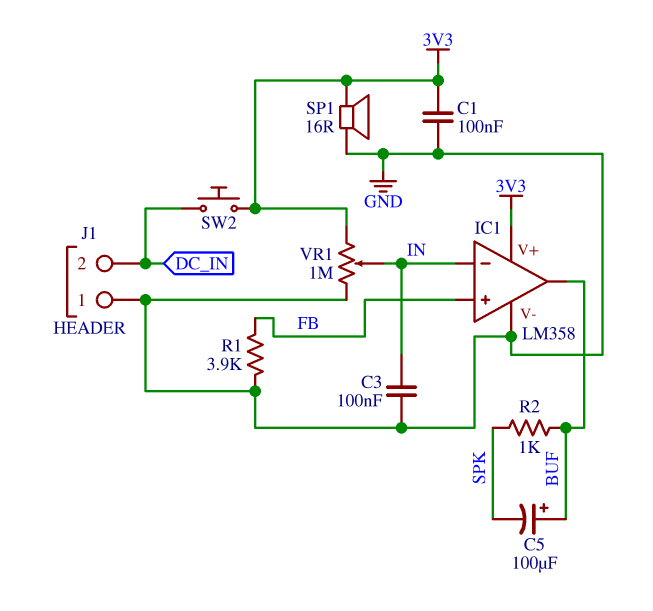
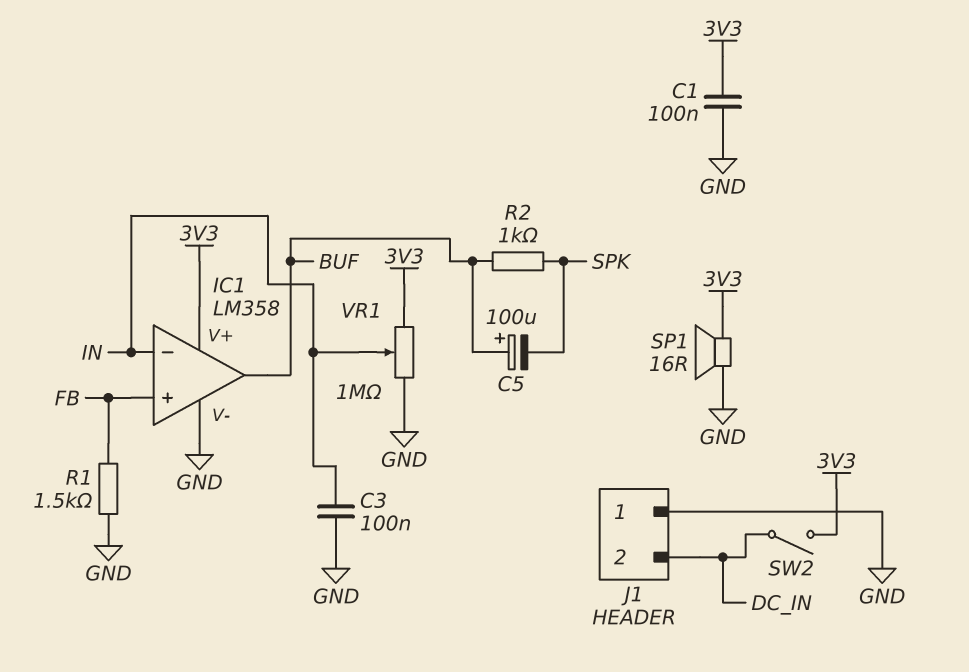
R1: 3.9k (FB, GND) -> 1.5k (FB, GND)
SW2: button (3V3, DC_IN) -> switch (3V3, DC_IN)

